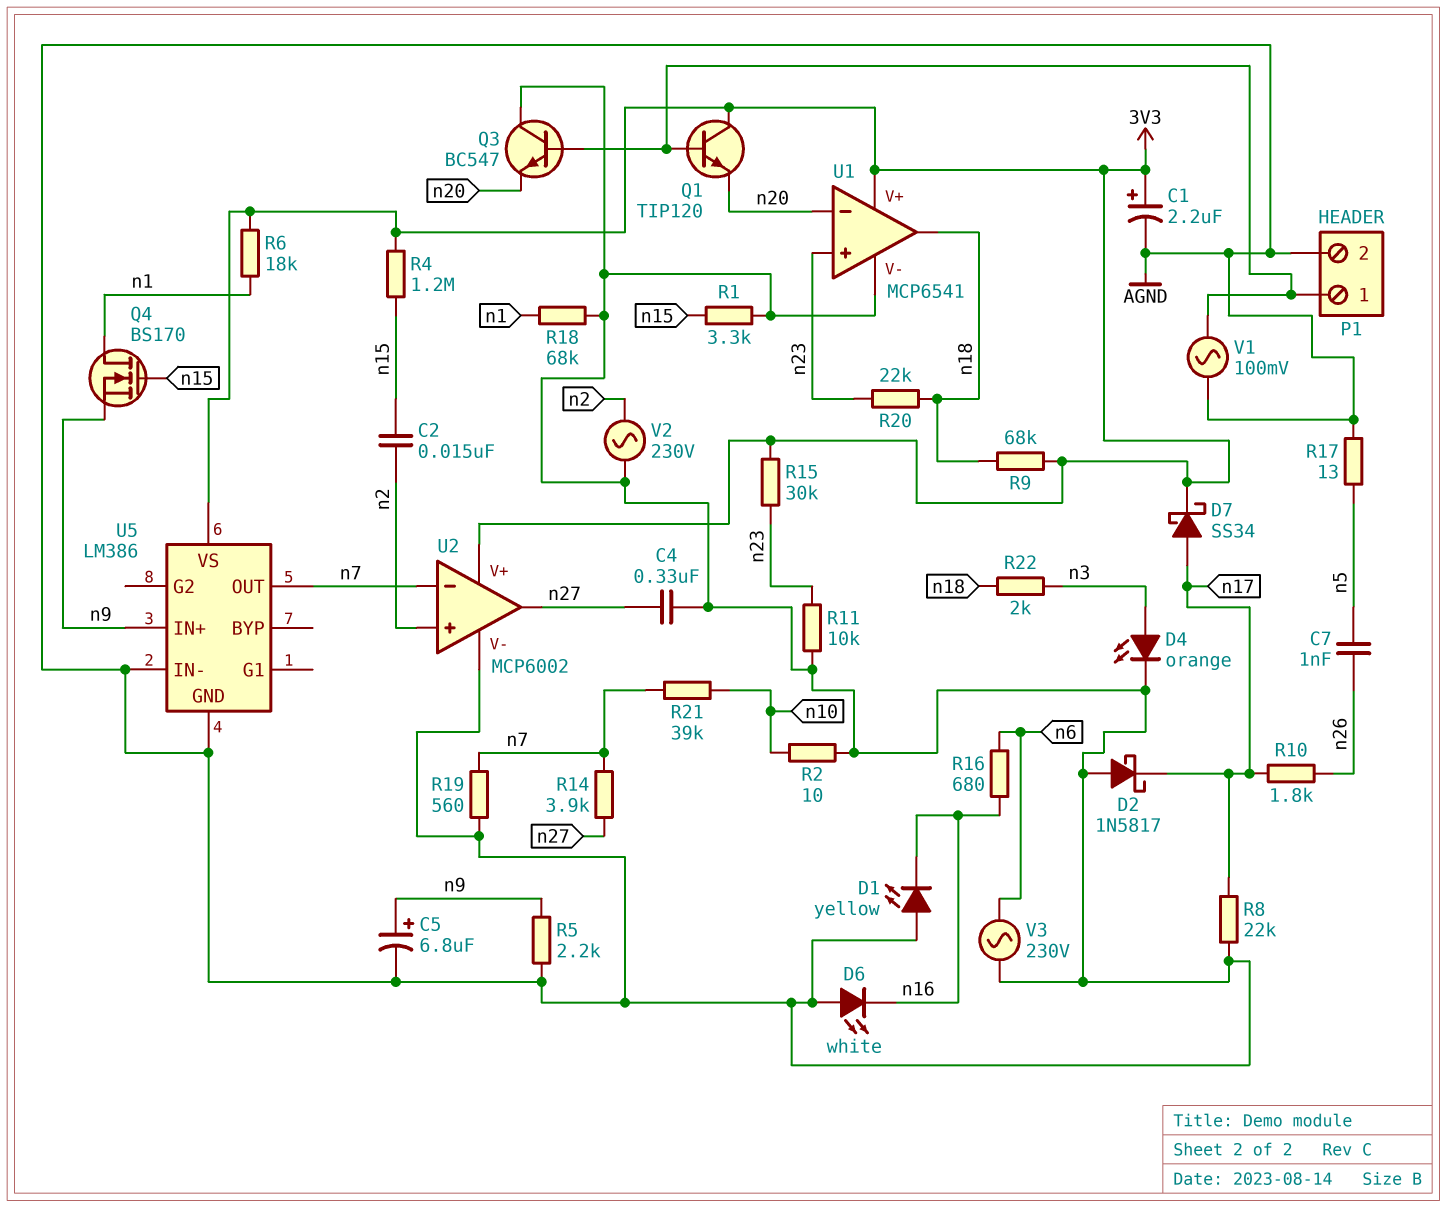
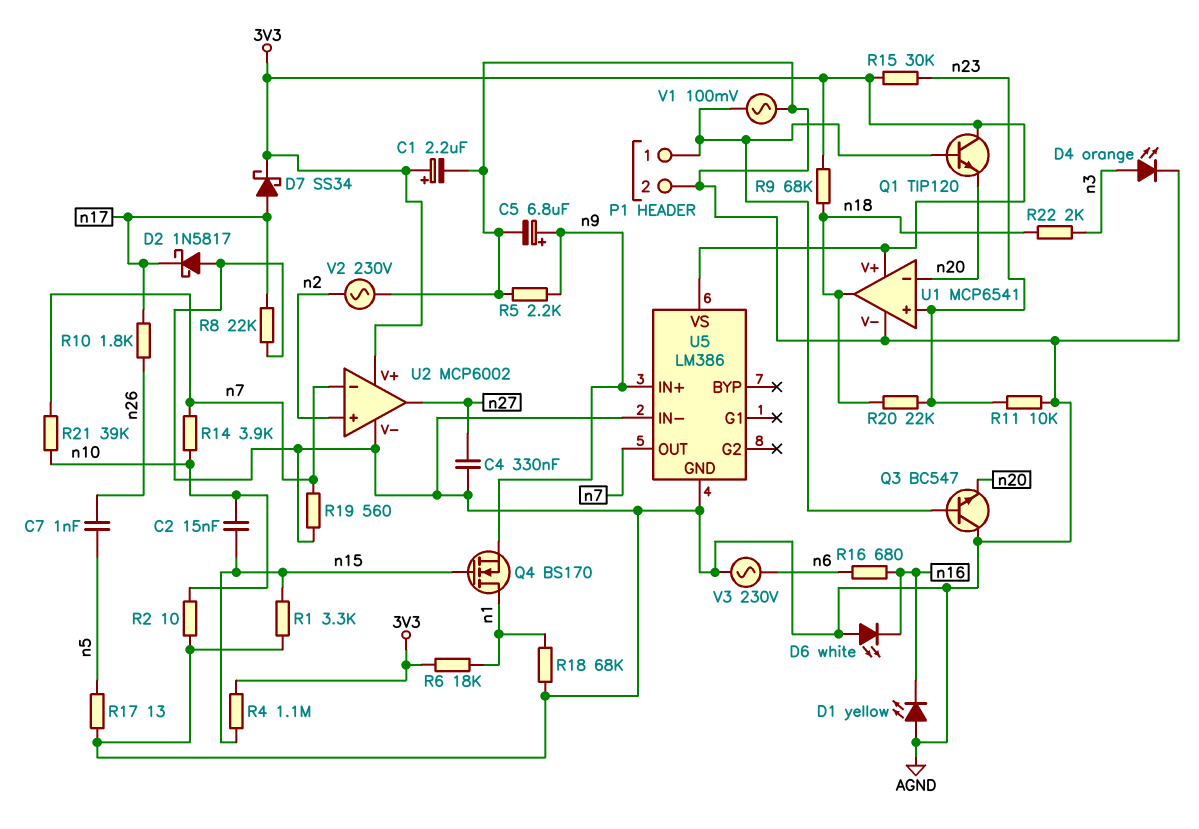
C2: 15nF (n2, n15) -> 15nF (n10, n15)
R4: 1.2M (3V3, n15) -> 1.1M (3V3, n15)
R14: 3.9k (n7, n27) -> 3.9k (n7, n10)

